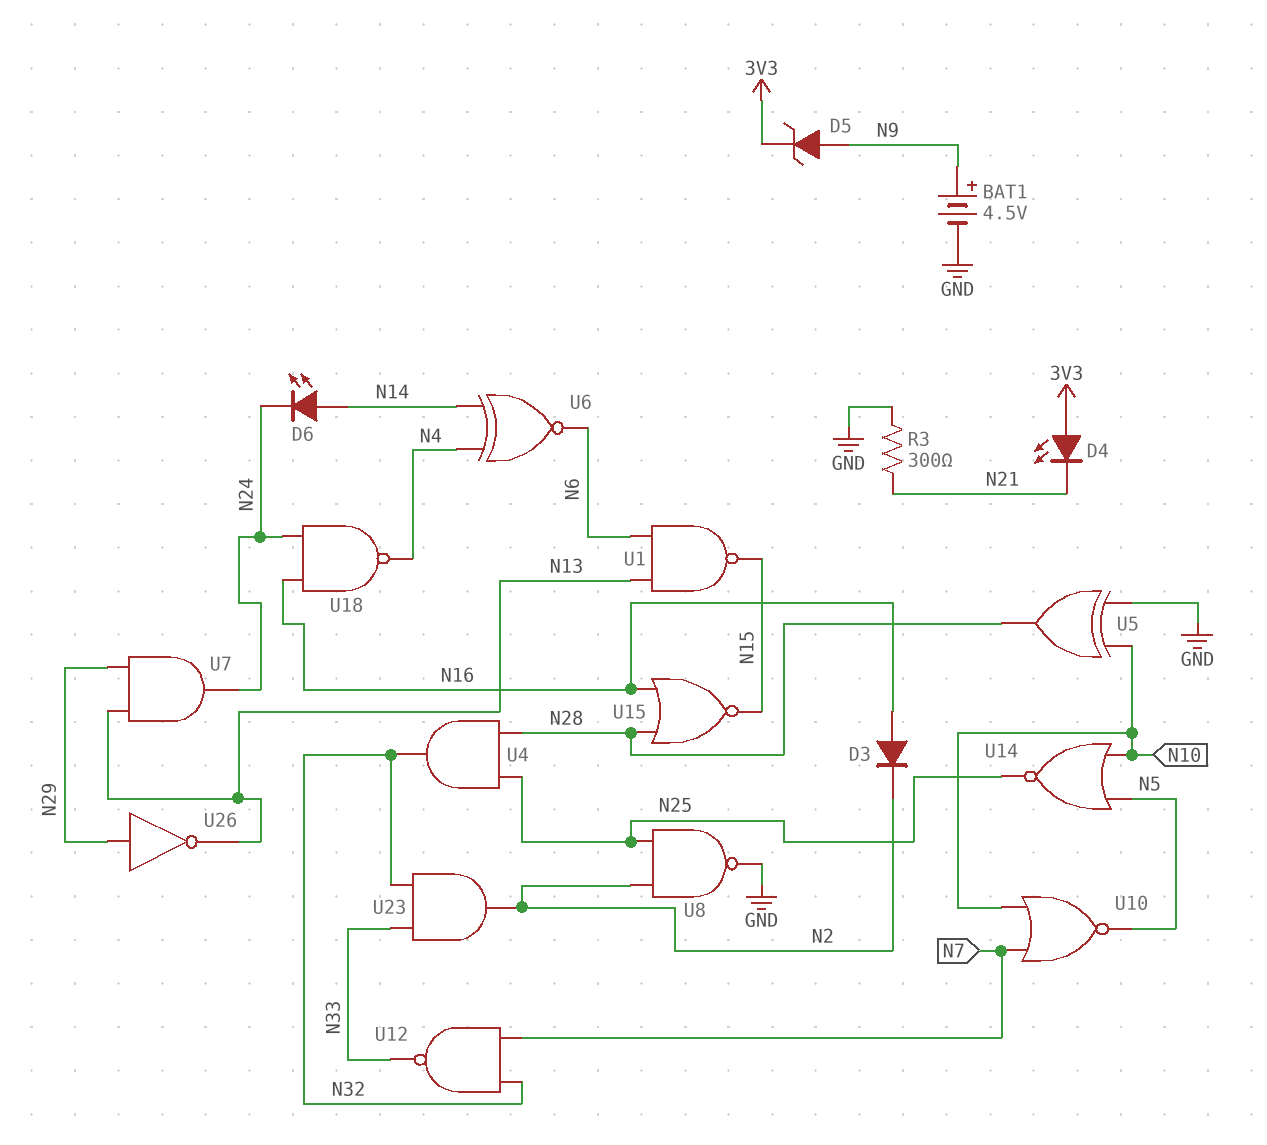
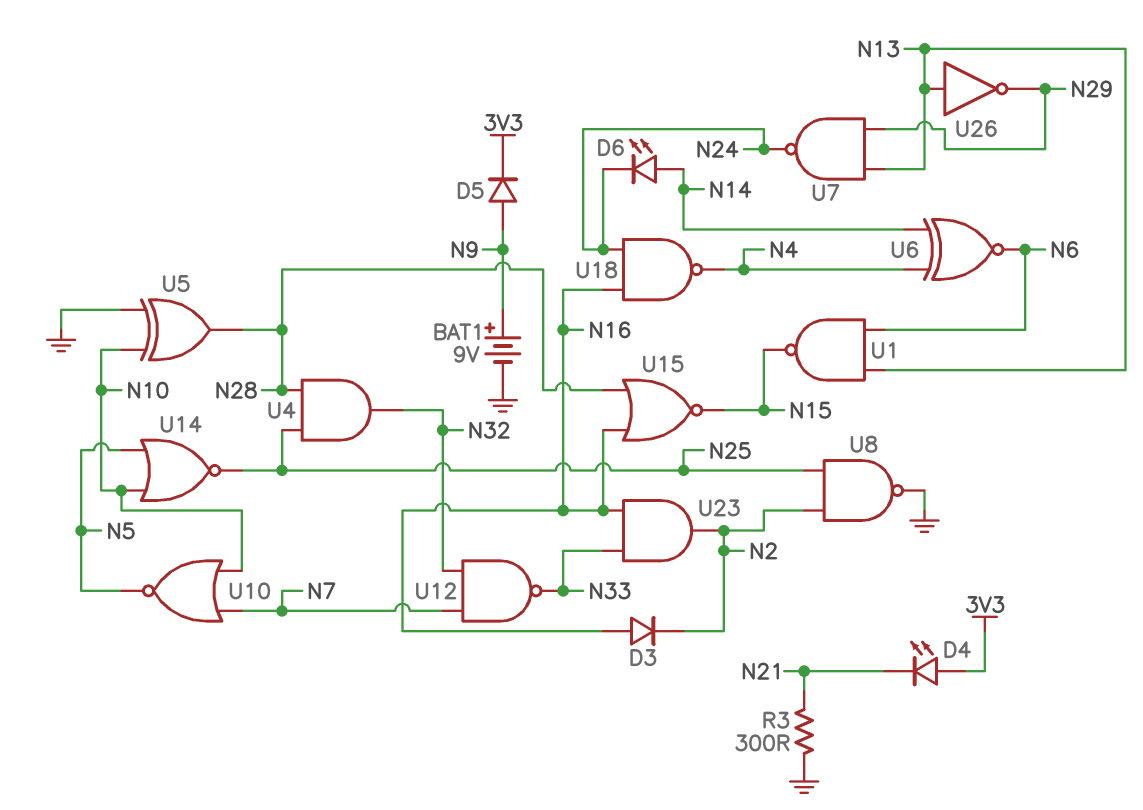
BAT1: 4.5V (plus N9, minus GND) -> 9V (plus N9, minus GND)
D5: zener (A N9, K 3V3) -> diode (A N9, K 3V3)
U7: AND (in N13, in N29, out N24) -> NAND (in N13, in N29, out N24)
U23: AND (in N32, in N33, out N2) -> AND (in N16, in N33, out N2)
U26: NOT (in N29, out N13) -> NOT (in N13, out N29)

